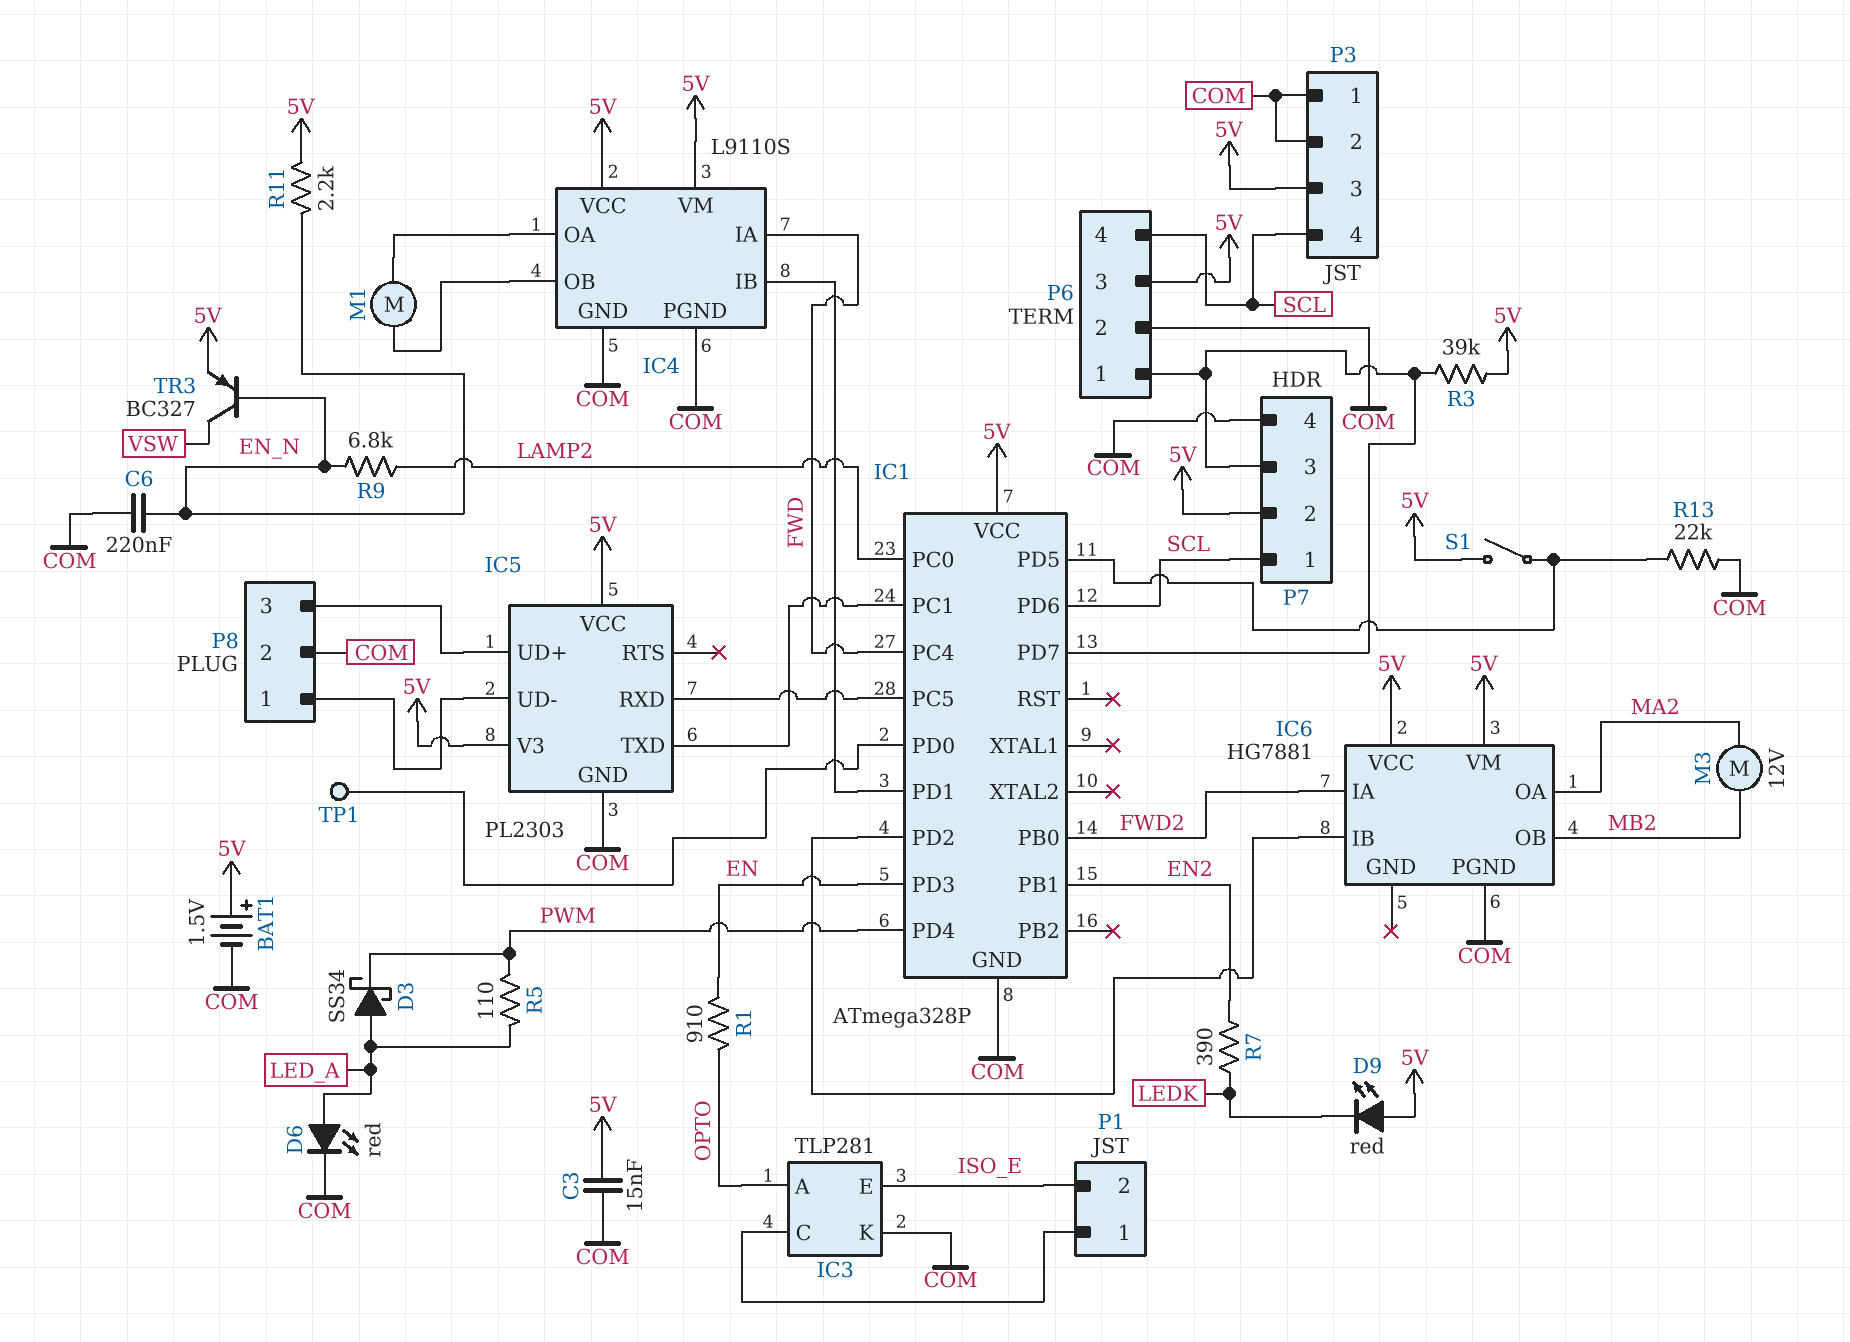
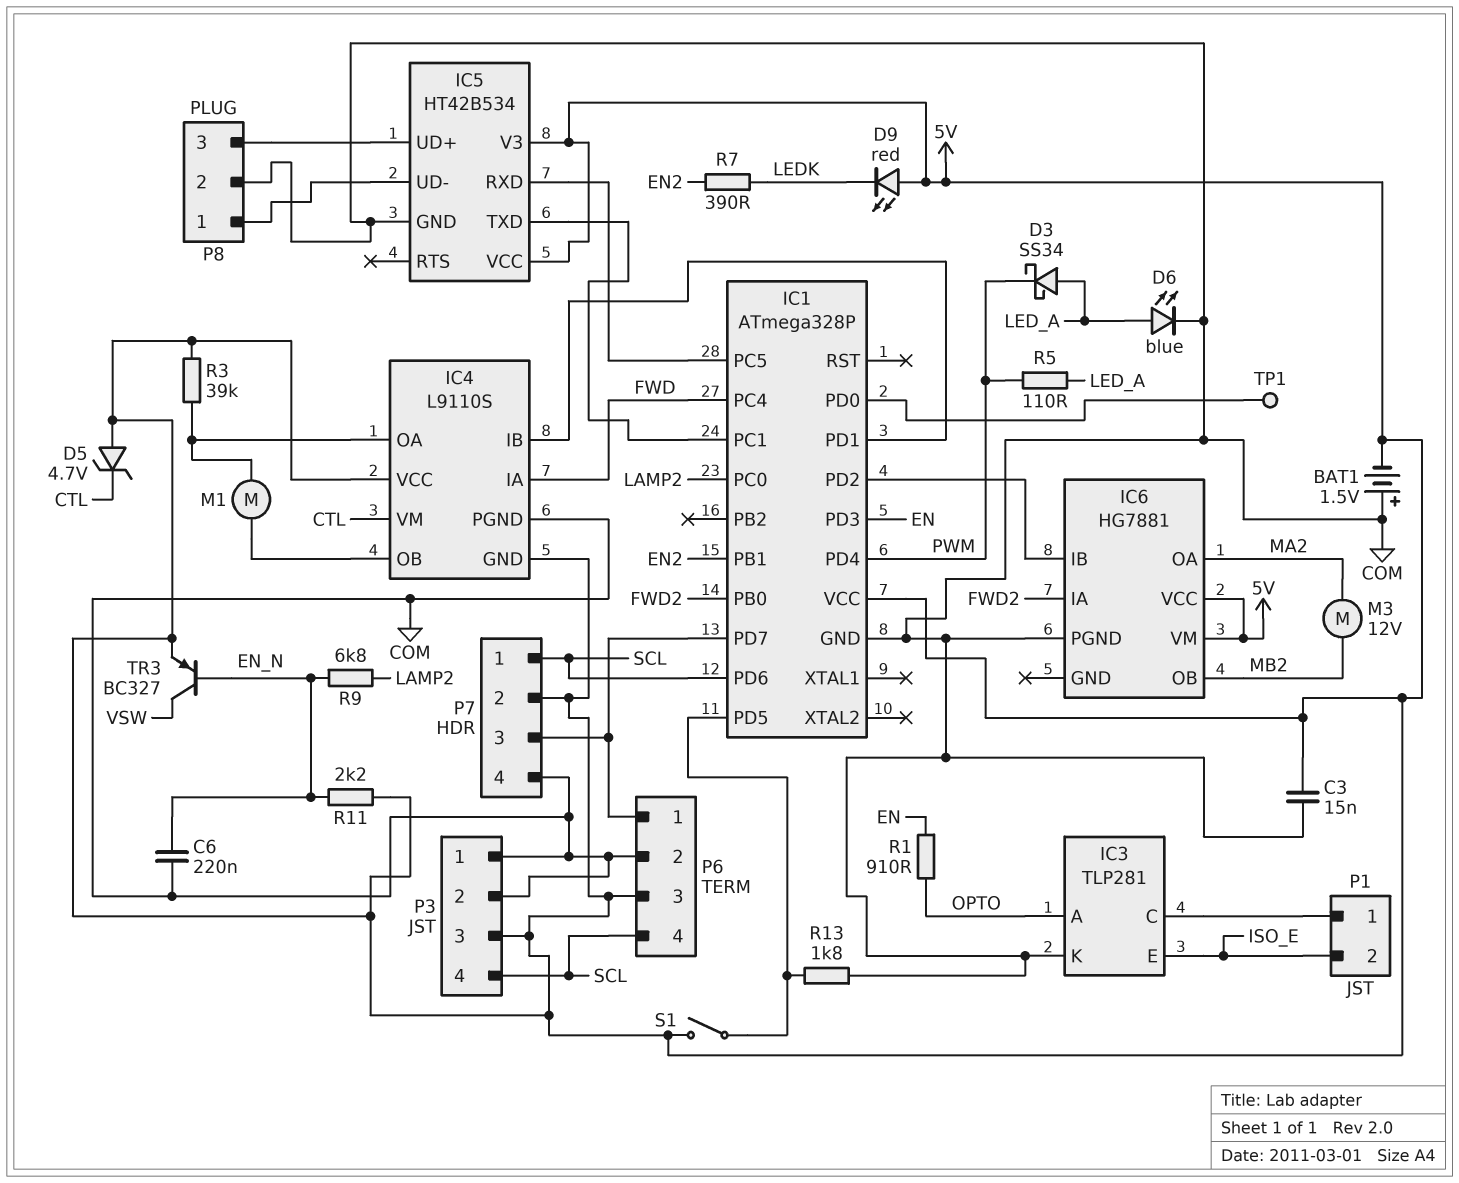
BAT1: 1.5V (plus 5V, minus COM) -> 1.5V (plus COM, minus 5V)
D5: none -> zener 4.7V (A 5V, K CTL)
D6: LED red (A LED_A, K COM) -> LED blue (A LED_A, K COM)
IC4 pin GND: COM -> 5V
IC4 pin VM: 5V -> CTL
IC5: PL2303 -> HT42B534
R3: 39k (5V, IC1/PD7) -> 39k (5V, IC4/OA)
R13: 22k (COM, IC1/PD5) -> 1.8k (COM, IC1/PD5)

